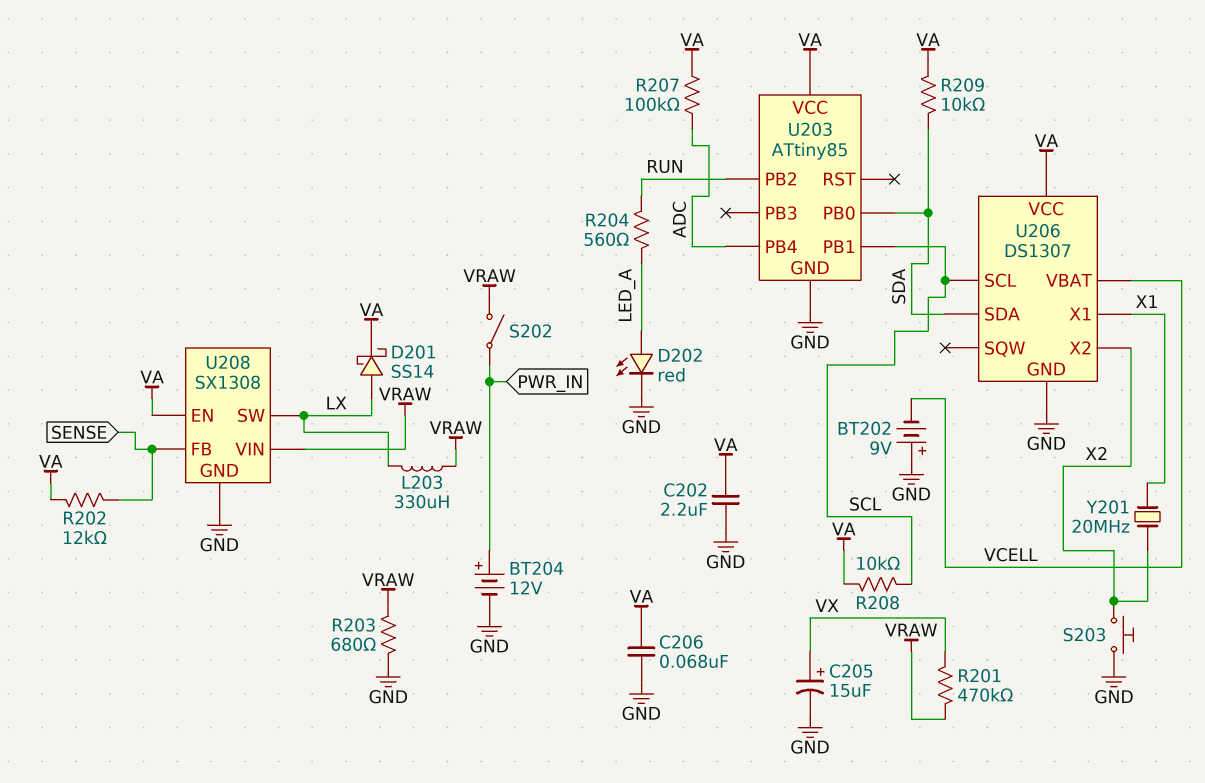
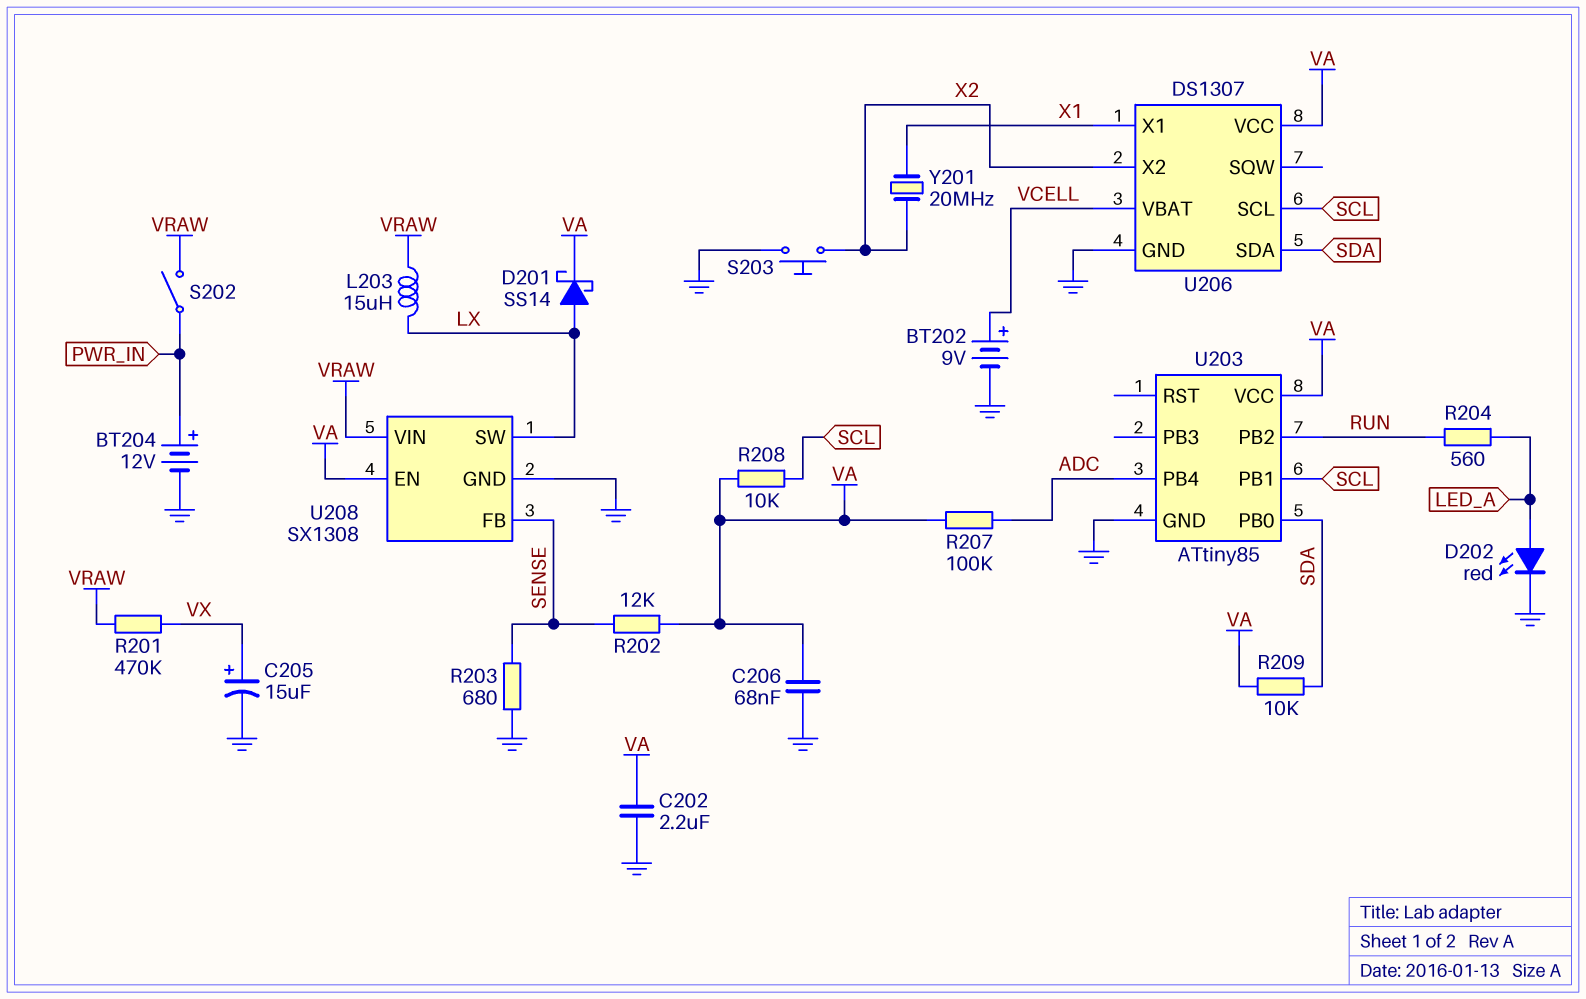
BT202: 9V (plus GND, minus VCELL) -> 9V (plus VCELL, minus GND)
L203: 330uH (LX, VRAW) -> 15uH (LX, VRAW)
R203: 680 (GND, VRAW) -> 680 (GND, SENSE)

